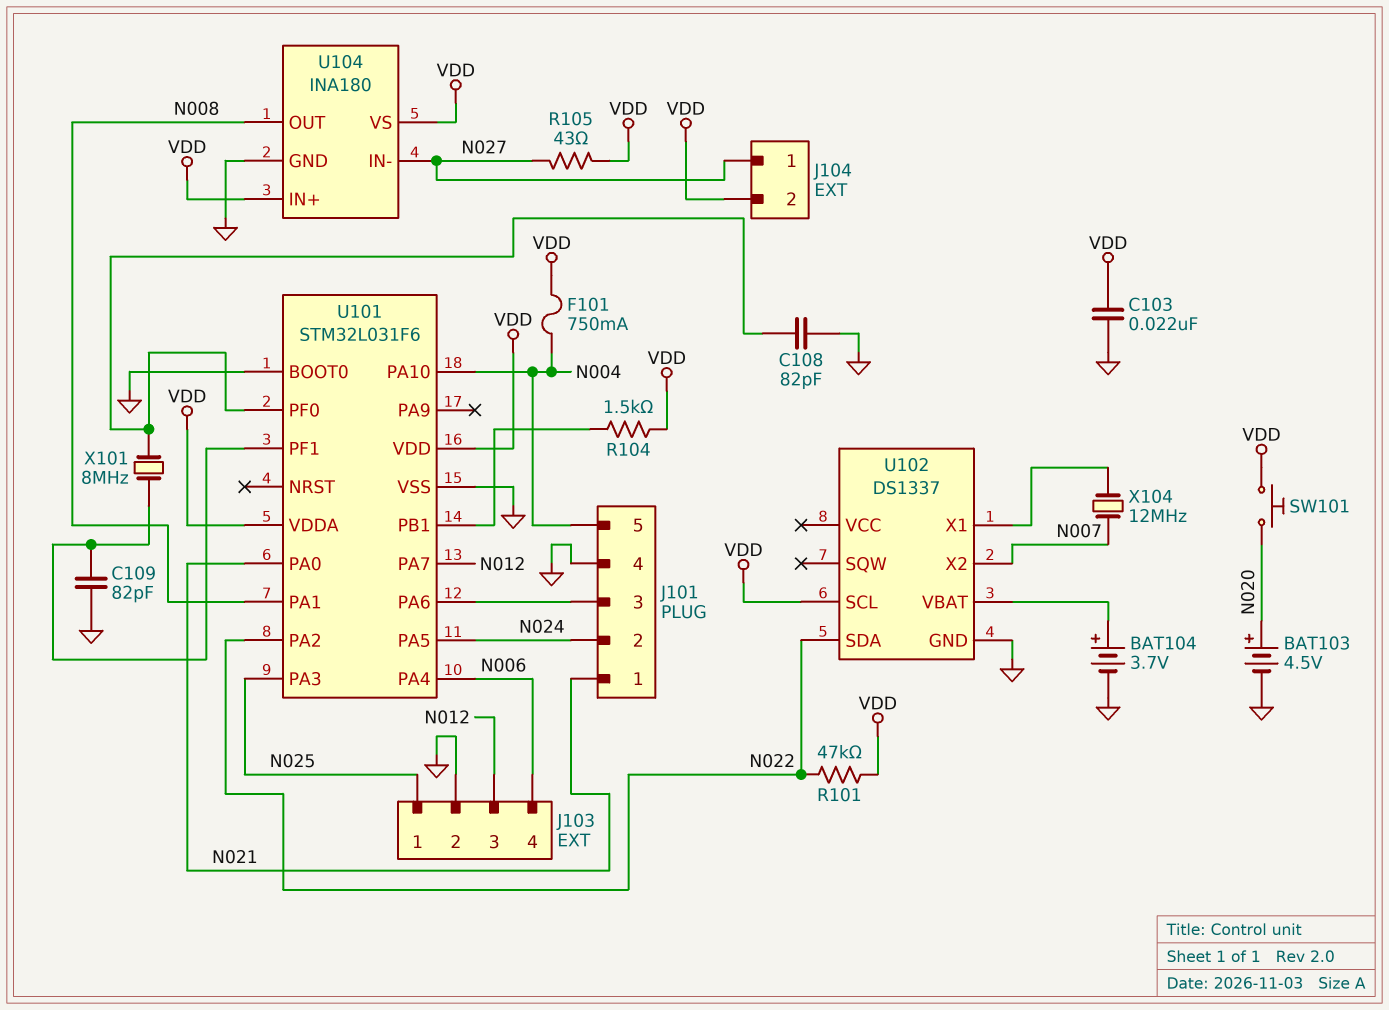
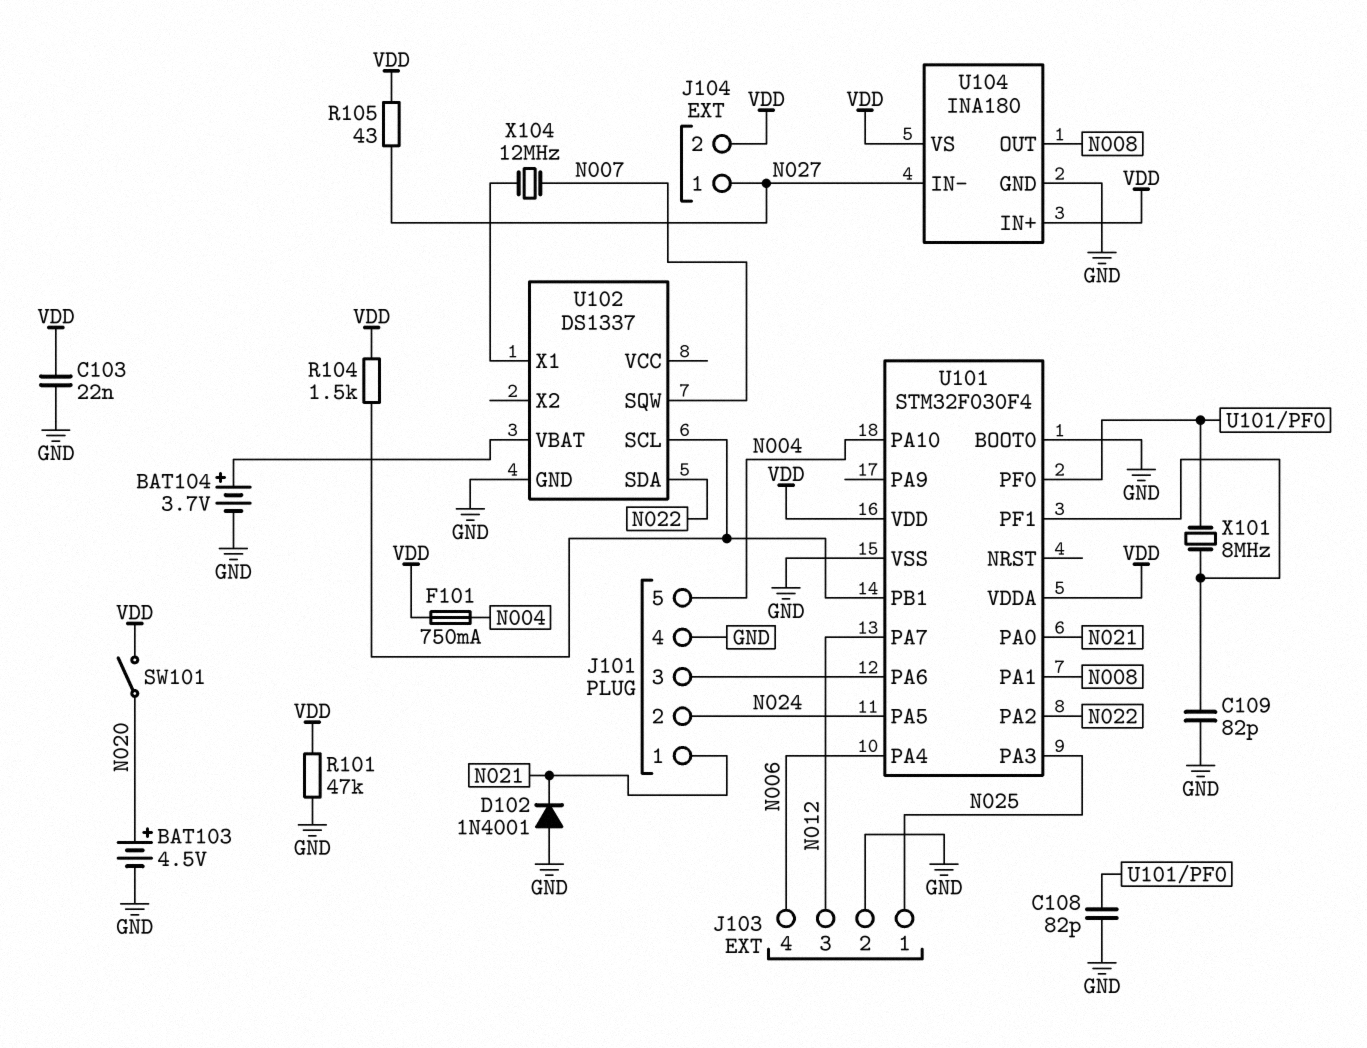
D102: none -> diode 1N4001 (A GND, K N021)
R101: 47k (N022, VDD) -> 47k (GND, VDD)
SW101: button (N020, VDD) -> switch (N020, VDD)
U101: STM32L031F6 -> STM32F030F4
U102 pin SCL: VDD -> U101/PB1
U102 pin SQW: none -> N007
U102 pin X2: N007 -> none

